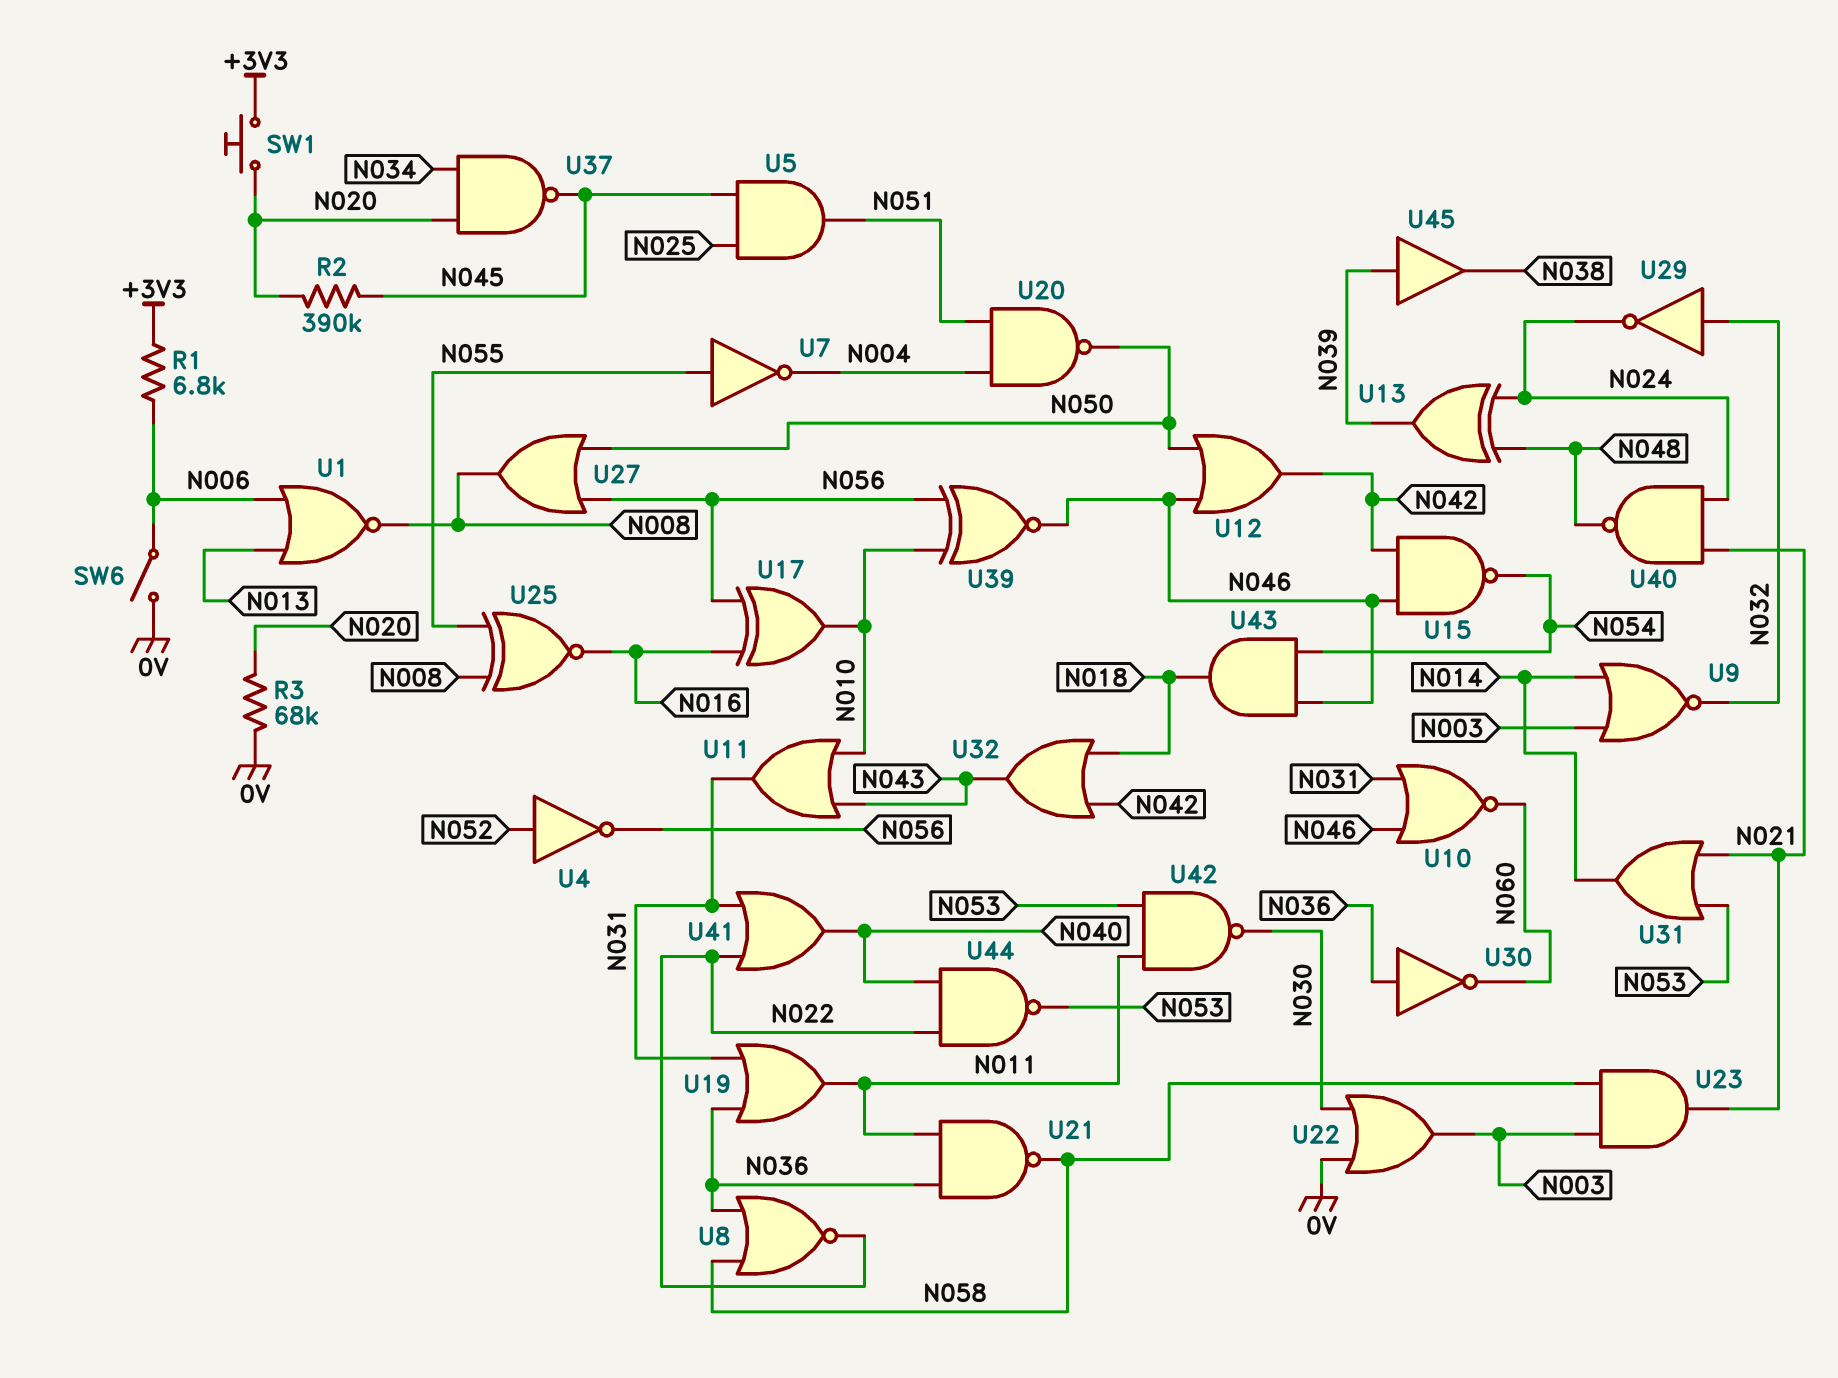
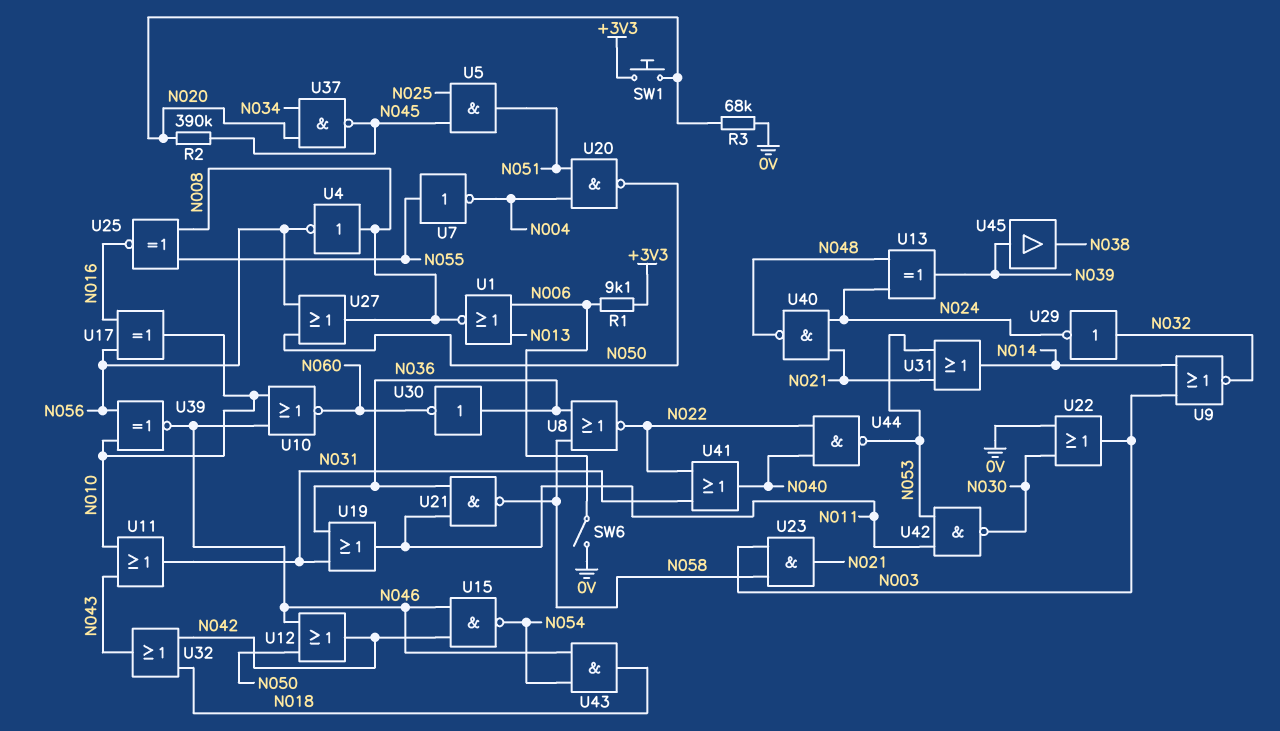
R1: 6.8k (+3V3, N006) -> 9.1k (+3V3, N006)
U4: NOT (in N052, out N056) -> NOT (in N008, out N056)
U10: NOR (in N031, in N046, out N060) -> NOR (in N010, in N046, out N060)

